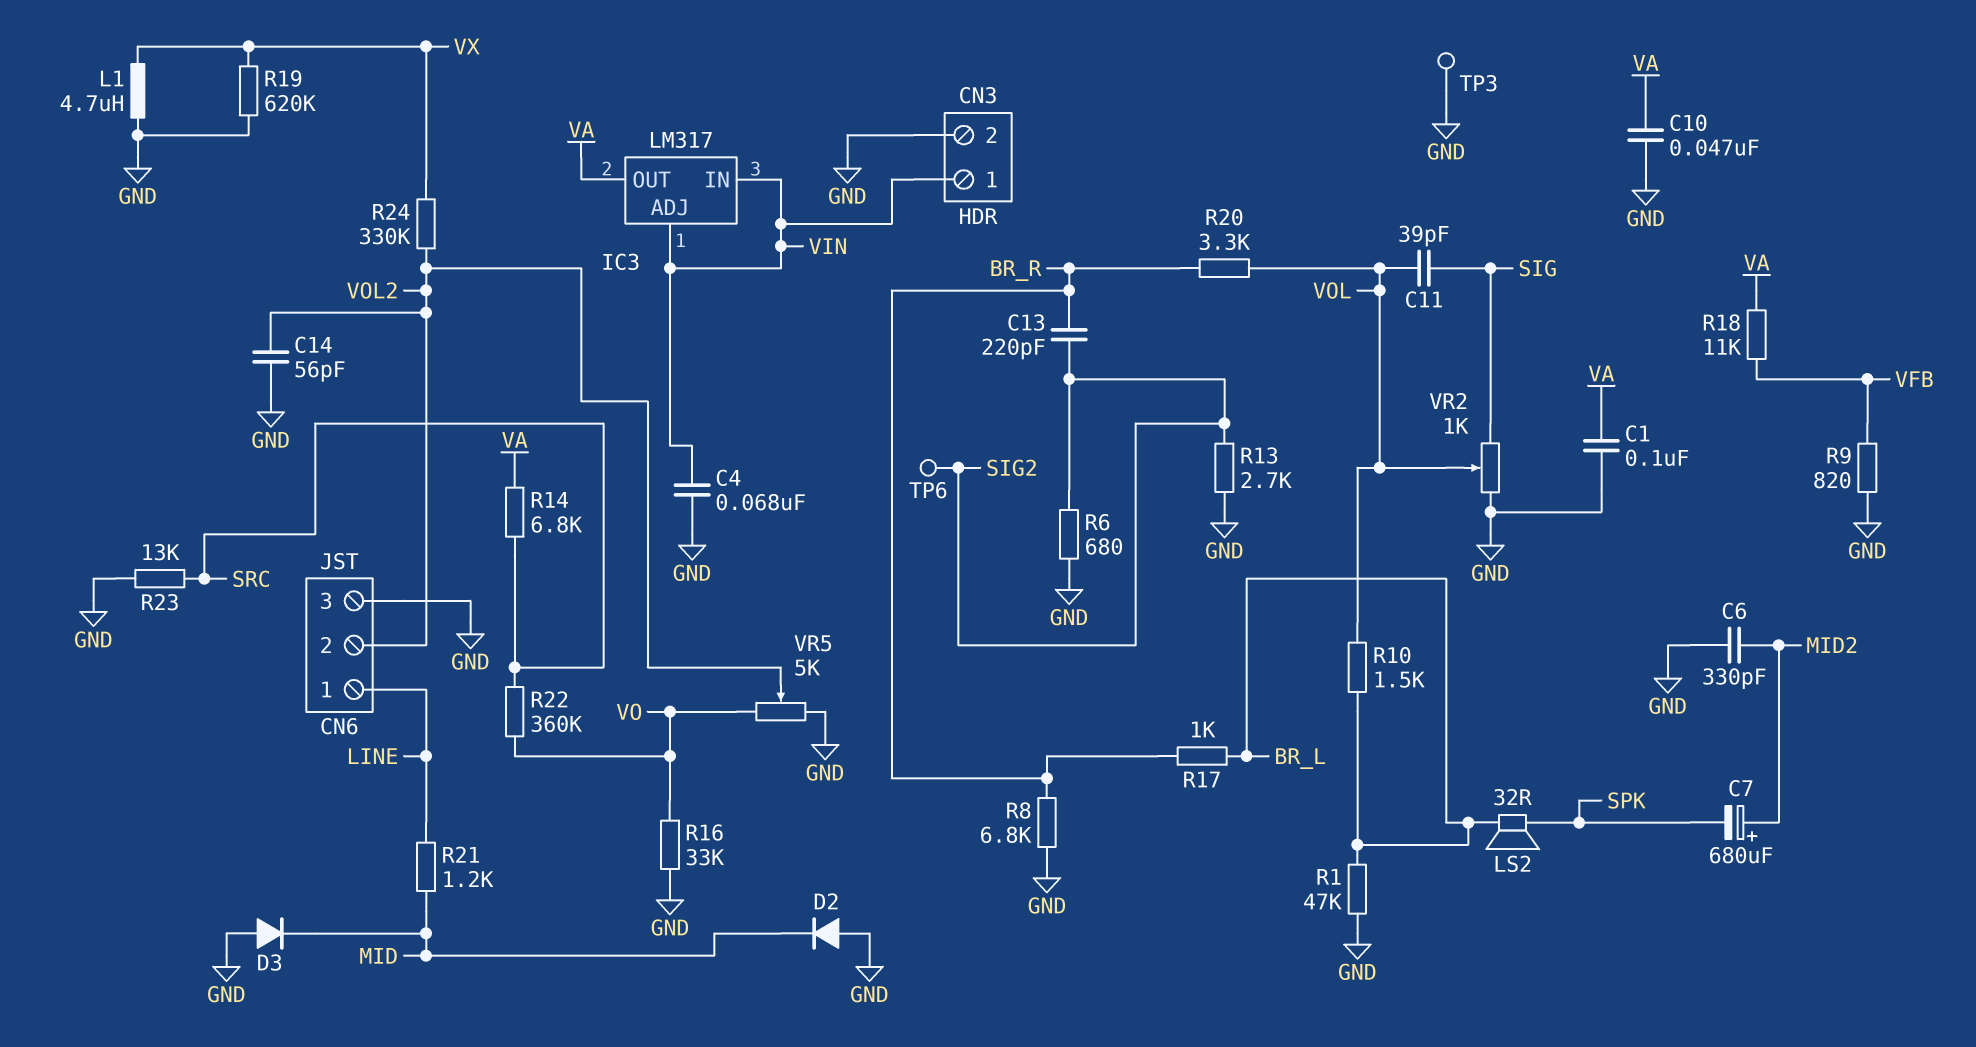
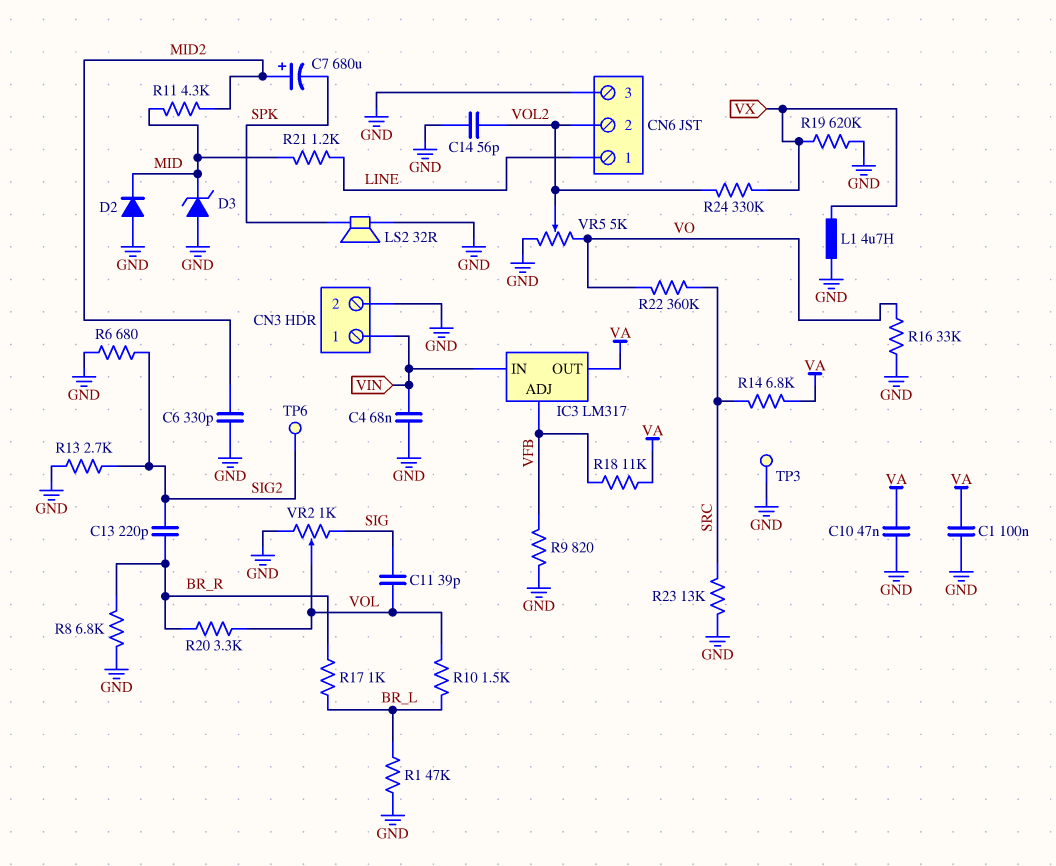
D3: diode (A GND, K MID) -> zener (A GND, K MID)
IC3 pin ADJ: VIN -> VFB
LS2: speaker 32R (BR_L, SPK) -> speaker 32R (GND, SPK)
R11: none -> 4.3k (MID, MID2)

